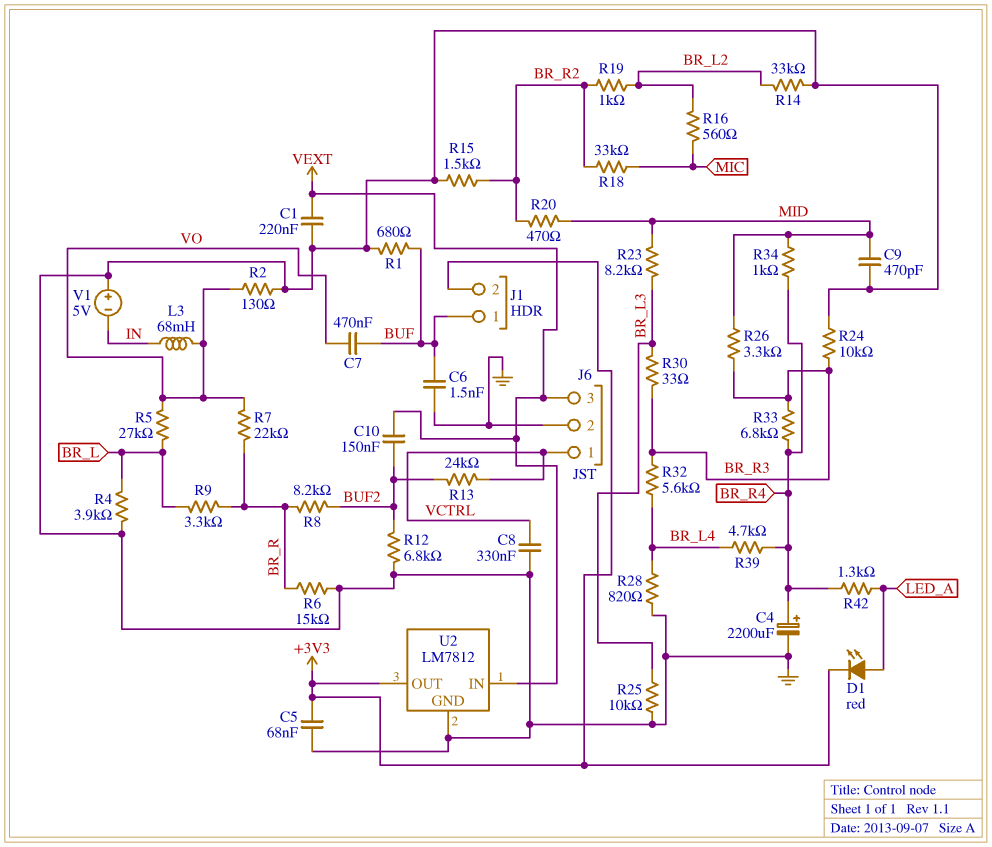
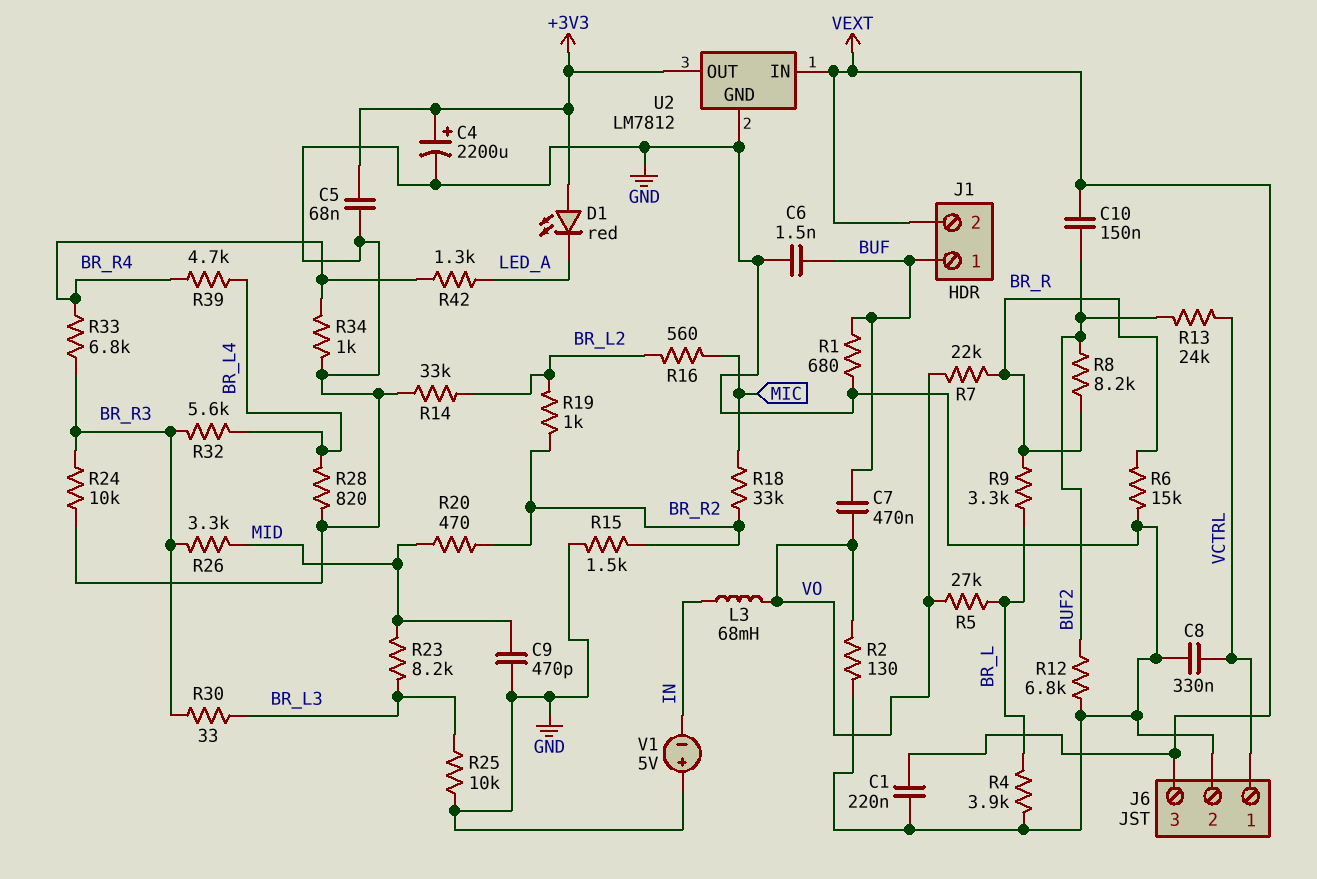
C4: 2200uF (plus BR_R4, minus GND) -> 2200uF (plus +3V3, minus GND)
D1: LED red (A LED_A, K +3V3) -> LED red (A +3V3, K LED_A)
J1 pin 2: +3V3 -> VEXT
R34: 1k (BR_R4, MID) -> 1k (BR_R4, GND)

